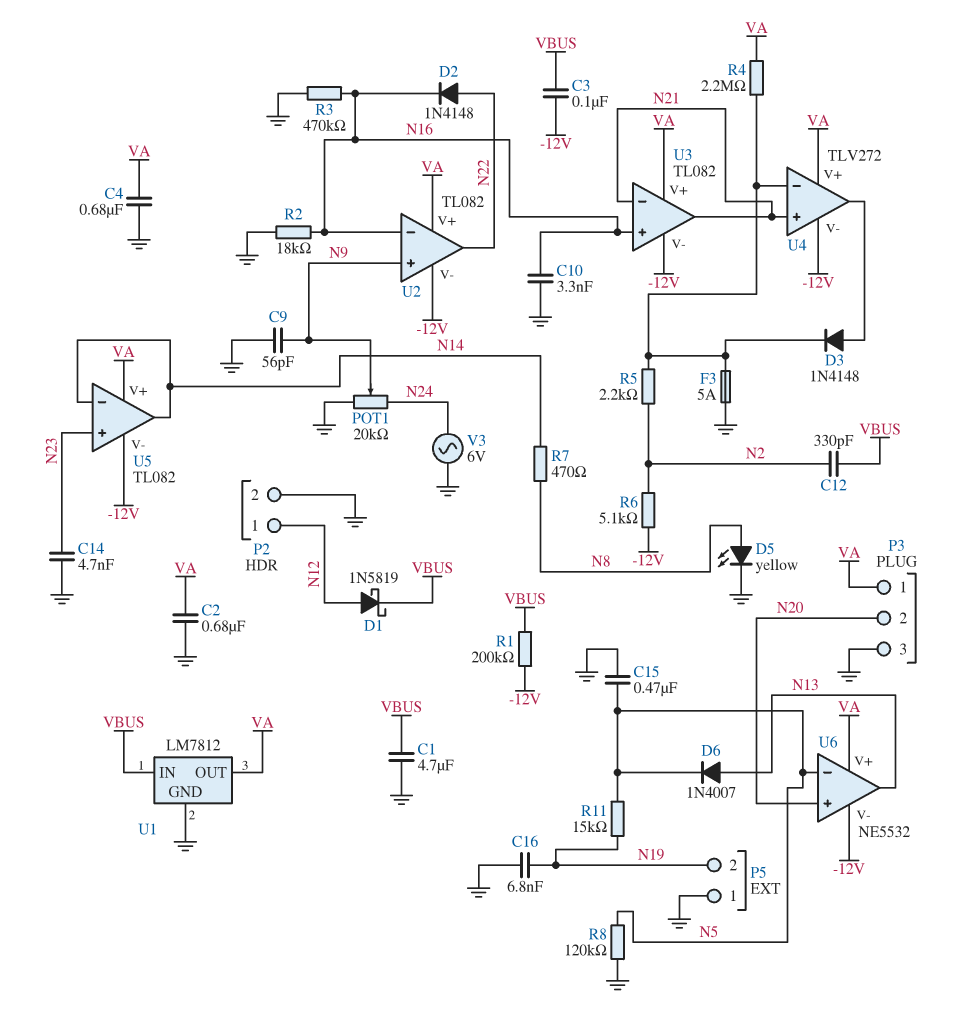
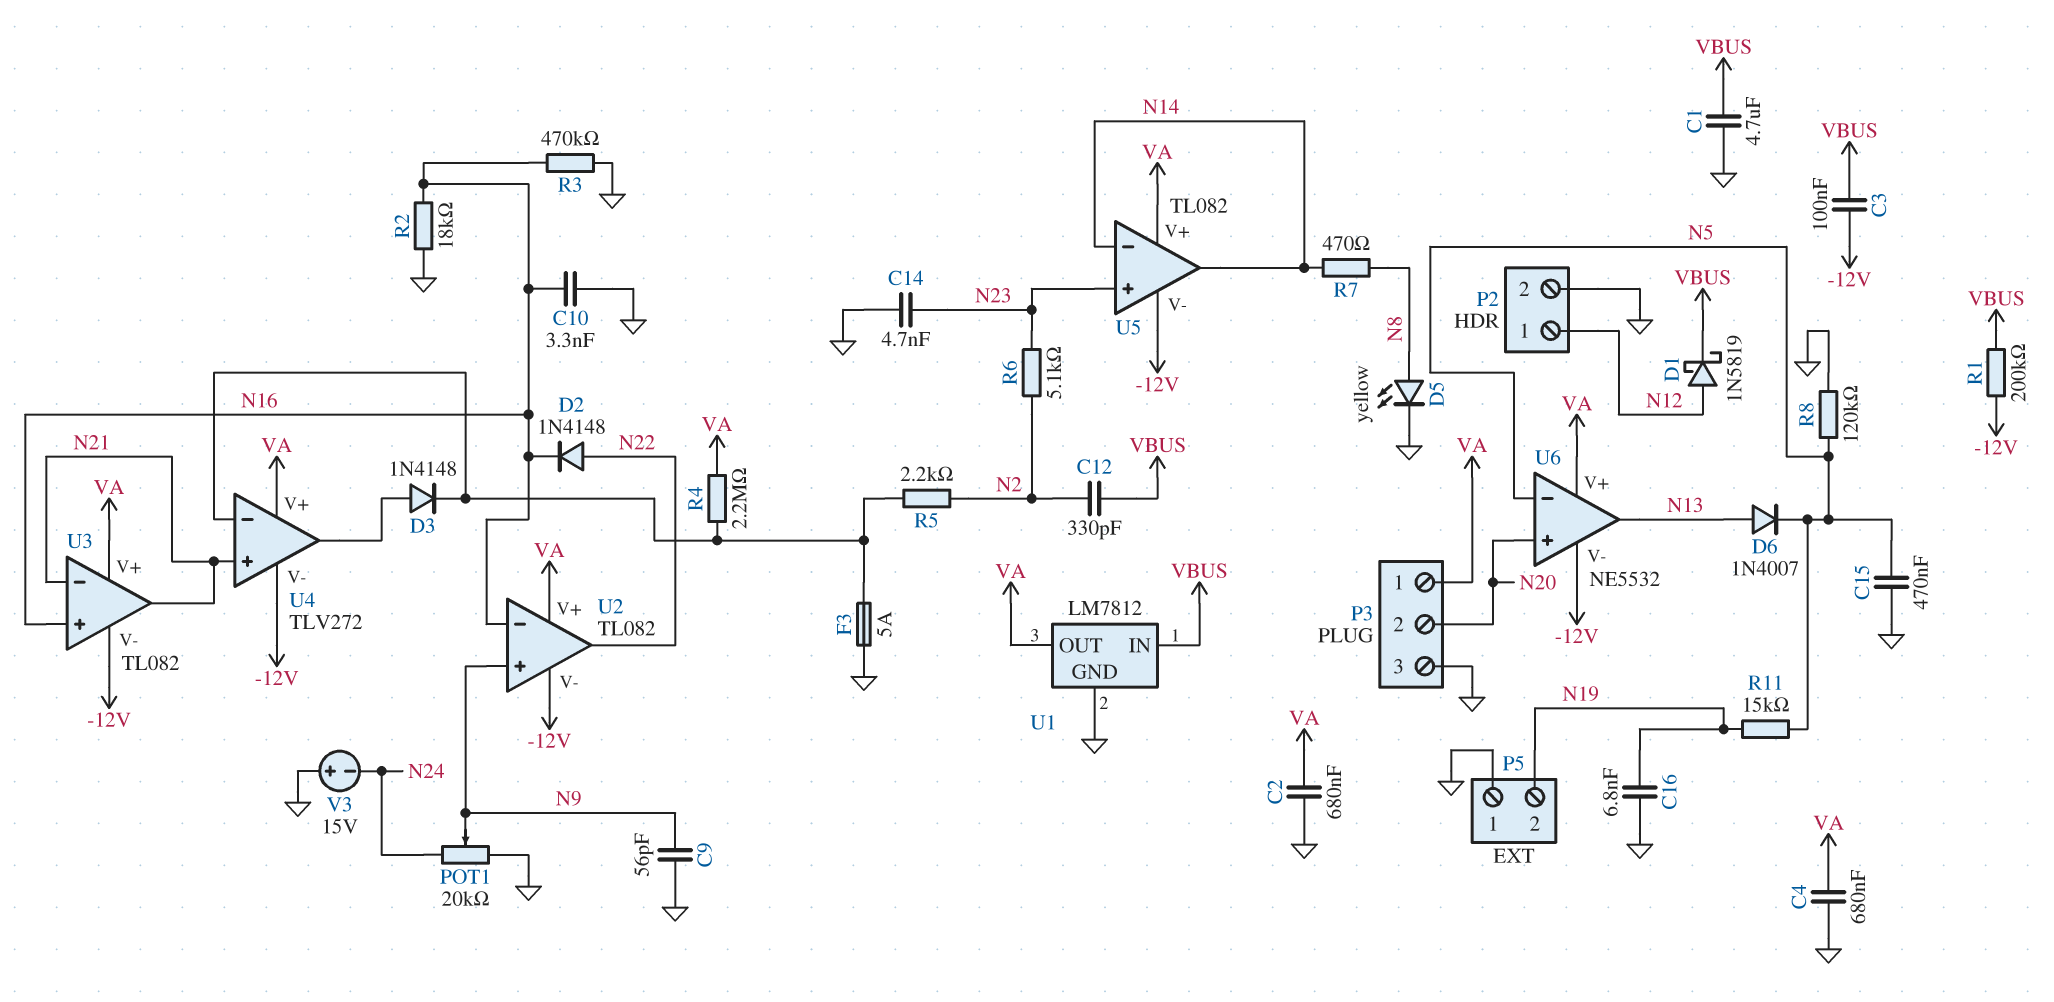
R6: 5.1k (-12V, N2) -> 5.1k (N2, N23)
V3: AC 6V (GND, N24) -> 15V (plus GND, minus N24)

